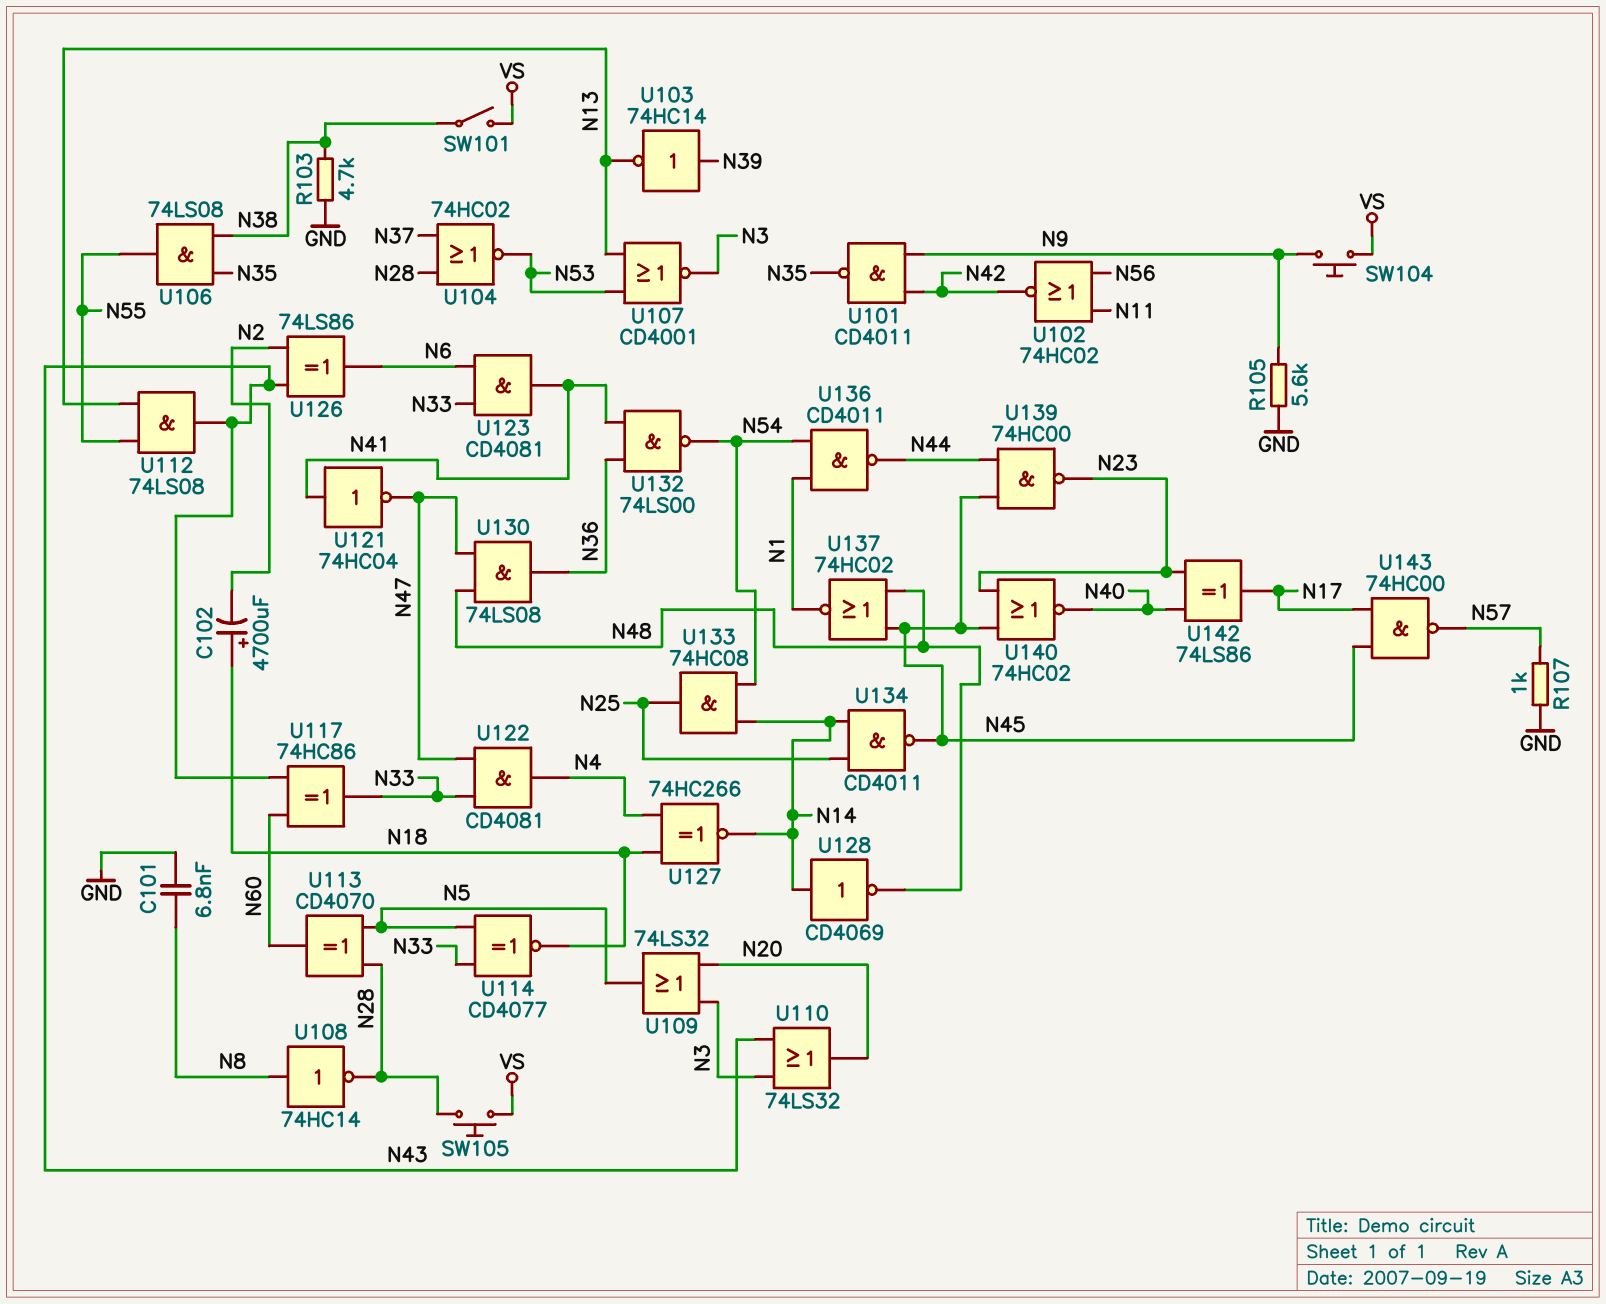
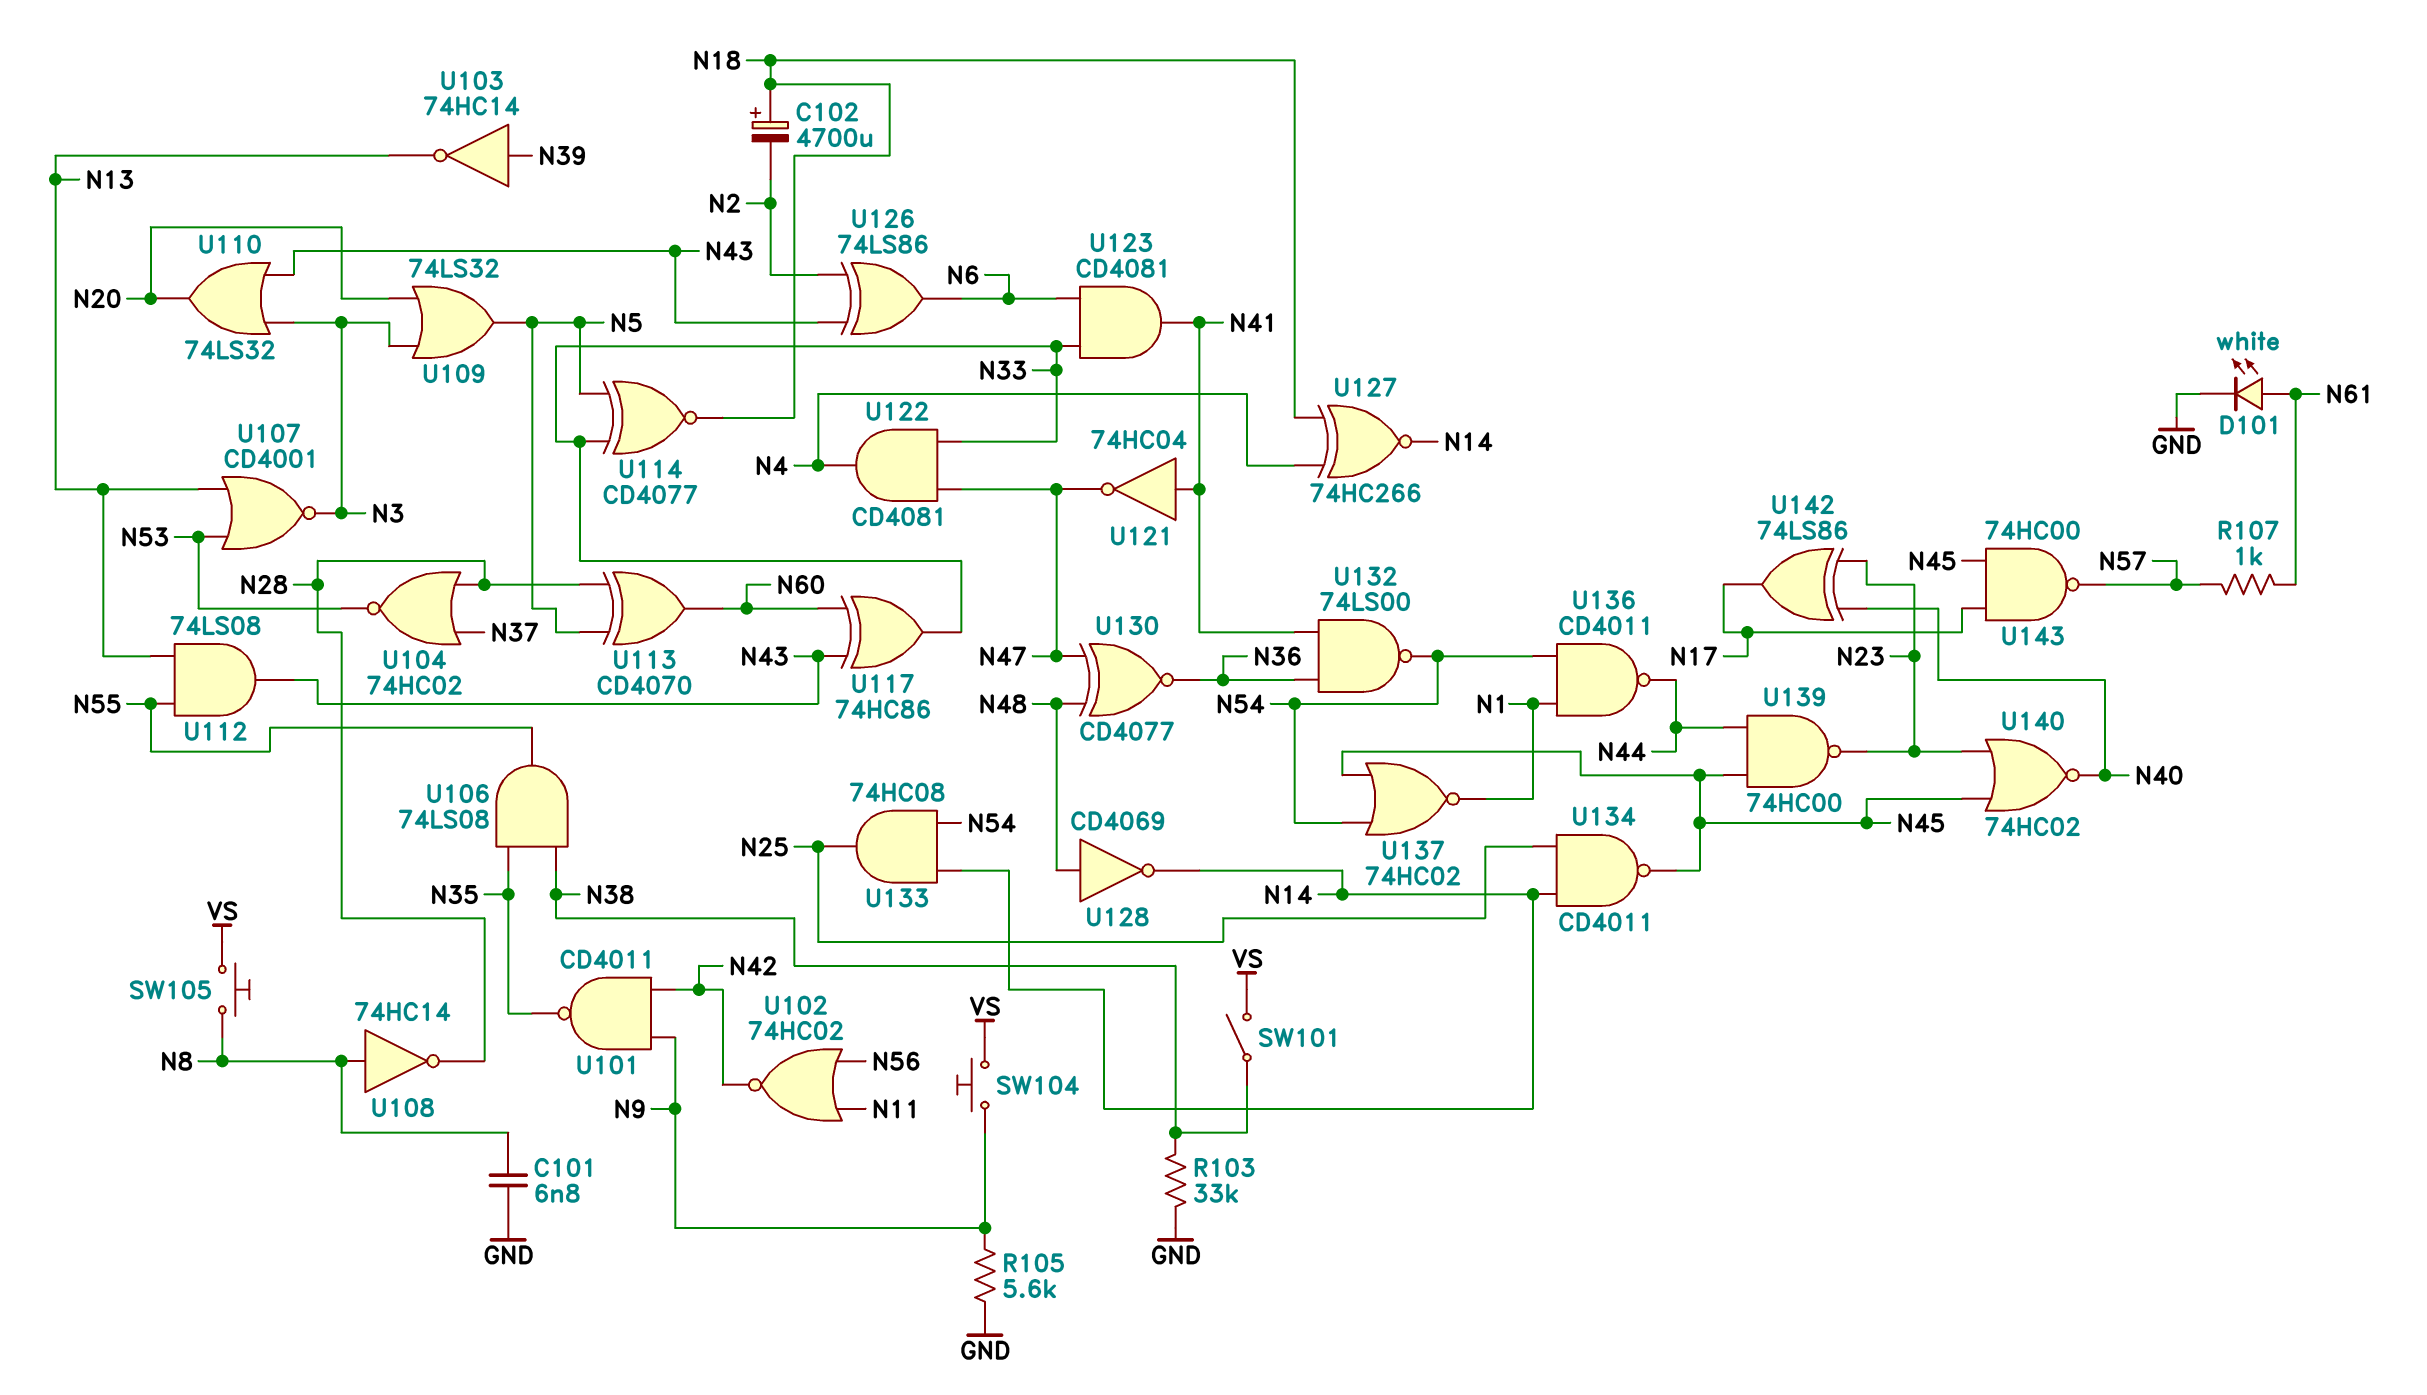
D101: none -> LED white (A N61, K GND)
R103: 4.7k (GND, N38) -> 33k (GND, N38)
R107: 1k (GND, N57) -> 1k (N57, N61)
SW105: button (N28, VS) -> button (N8, VS)
U128: NOT CD4069 (in N14, out N48) -> NOT CD4069 (in N48, out N14)
U130: AND 74LS08 (in N47, in N48, out N36) -> XNOR CD4077 (in N47, in N48, out N36)
U137: NOR 74HC02 (in N45, in N48, out N1) -> NOR 74HC02 (in N45, in N54, out N1)

